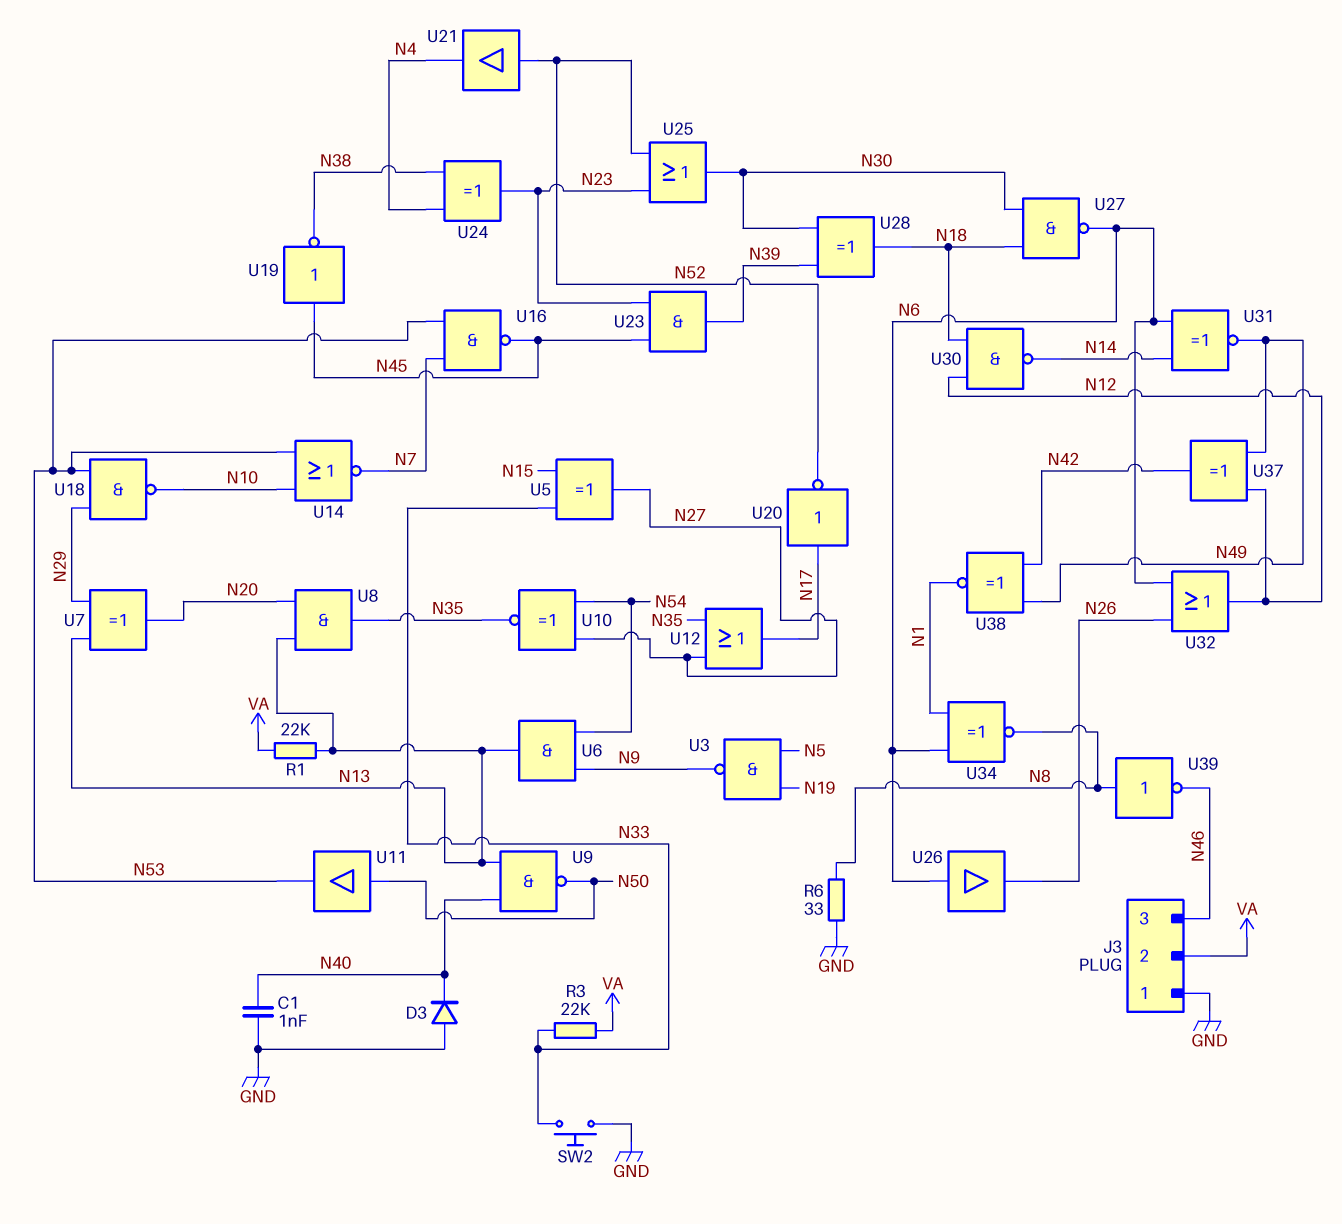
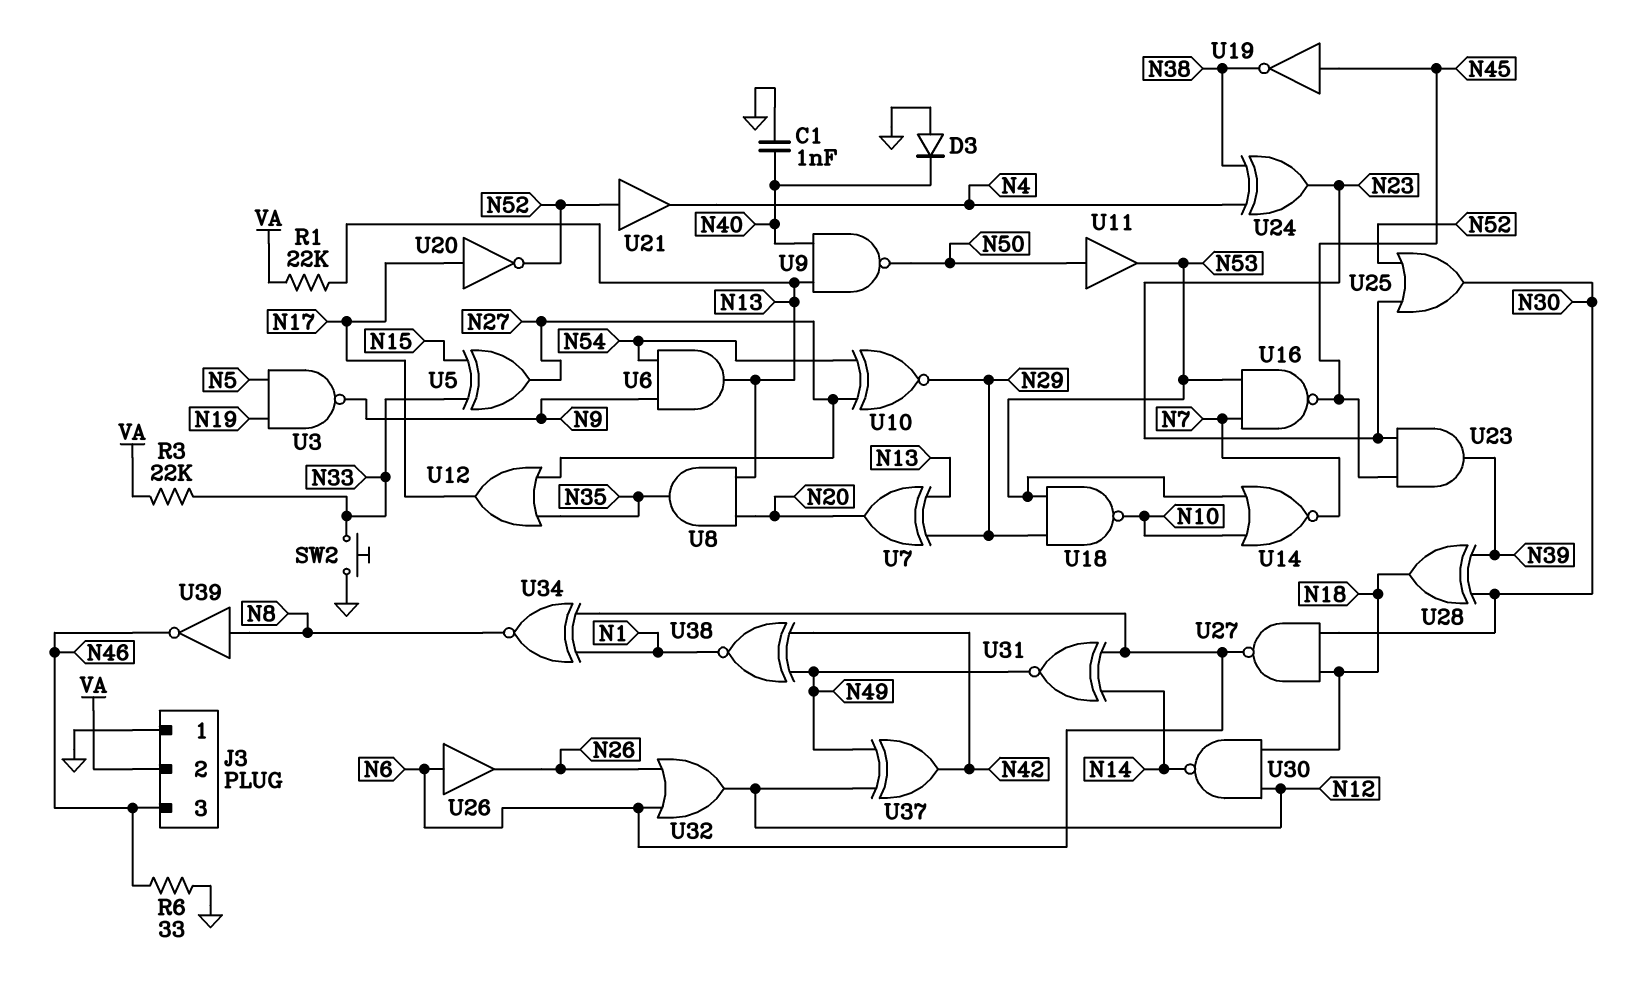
R6: 33 (GND, N8) -> 33 (GND, N46)
U10: XNOR (in N27, in N54, out N35) -> XNOR (in N27, in N54, out N29)

